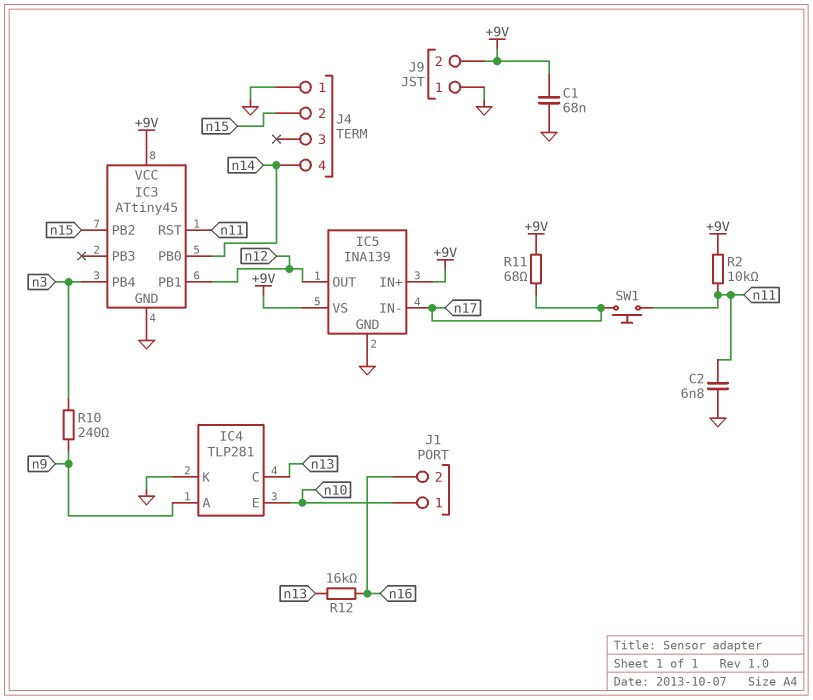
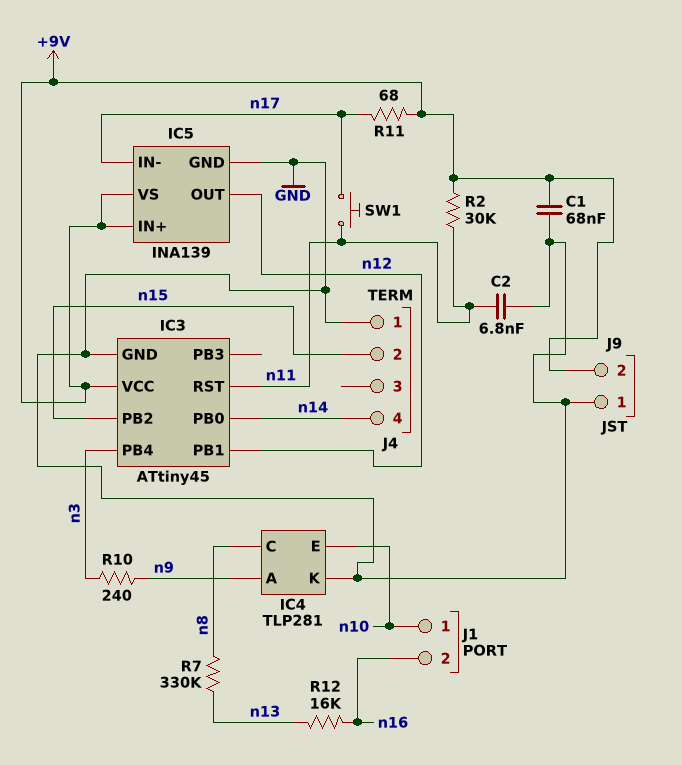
IC4 pin C: n13 -> n8
R2: 10k (+9V, n11) -> 30k (+9V, n11)
R7: none -> 330k (n8, n13)

